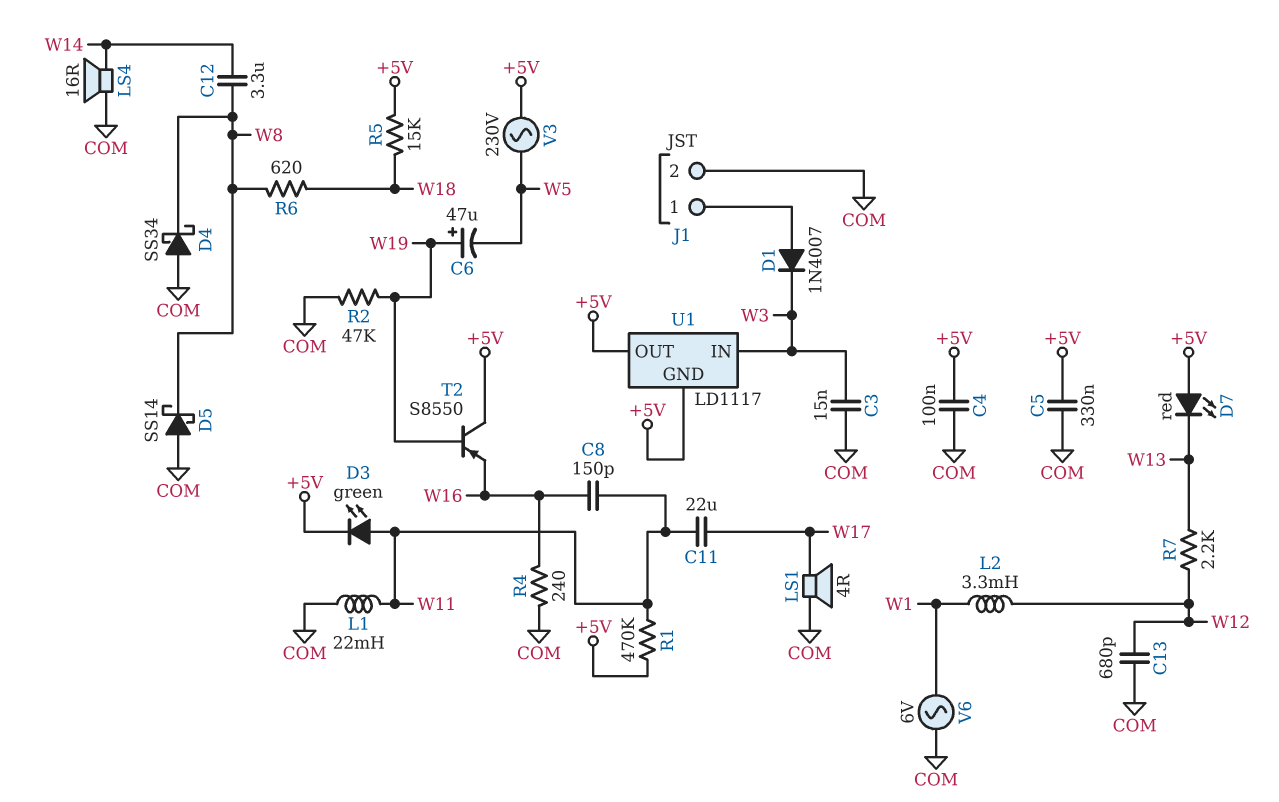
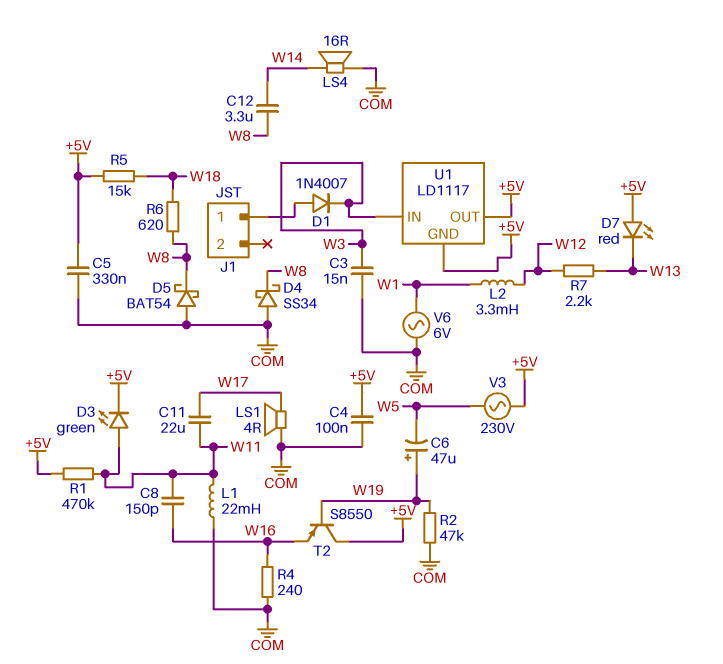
C13: 680pF (COM, W12) -> none
D5: schottky SS14 (A COM, K W8) -> schottky BAT54 (A COM, K W8)
J1 pin 2: COM -> none

